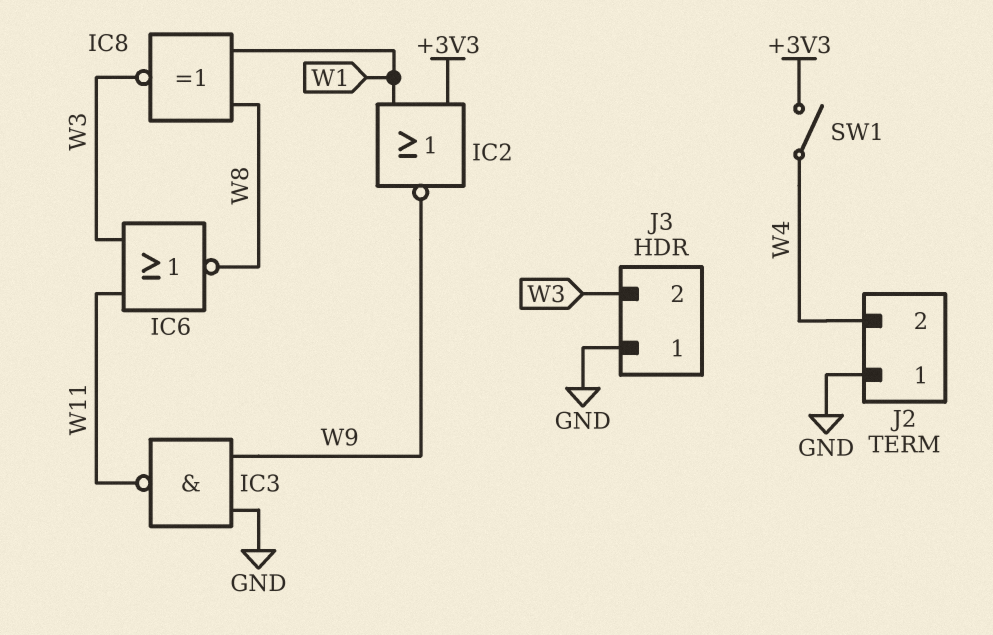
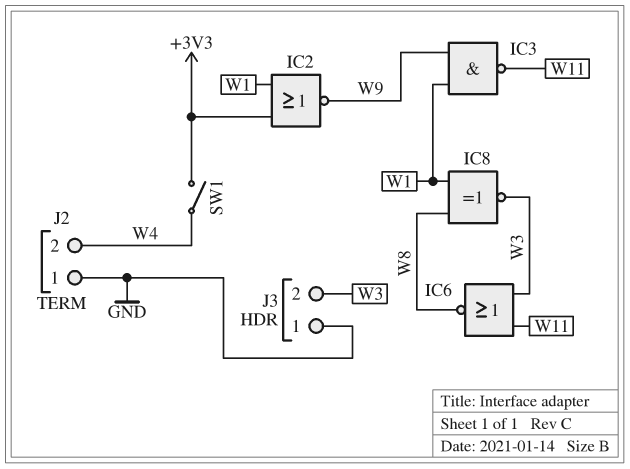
IC3: NAND (in GND, in W9, out W11) -> NAND (in W1, in W9, out W11)

